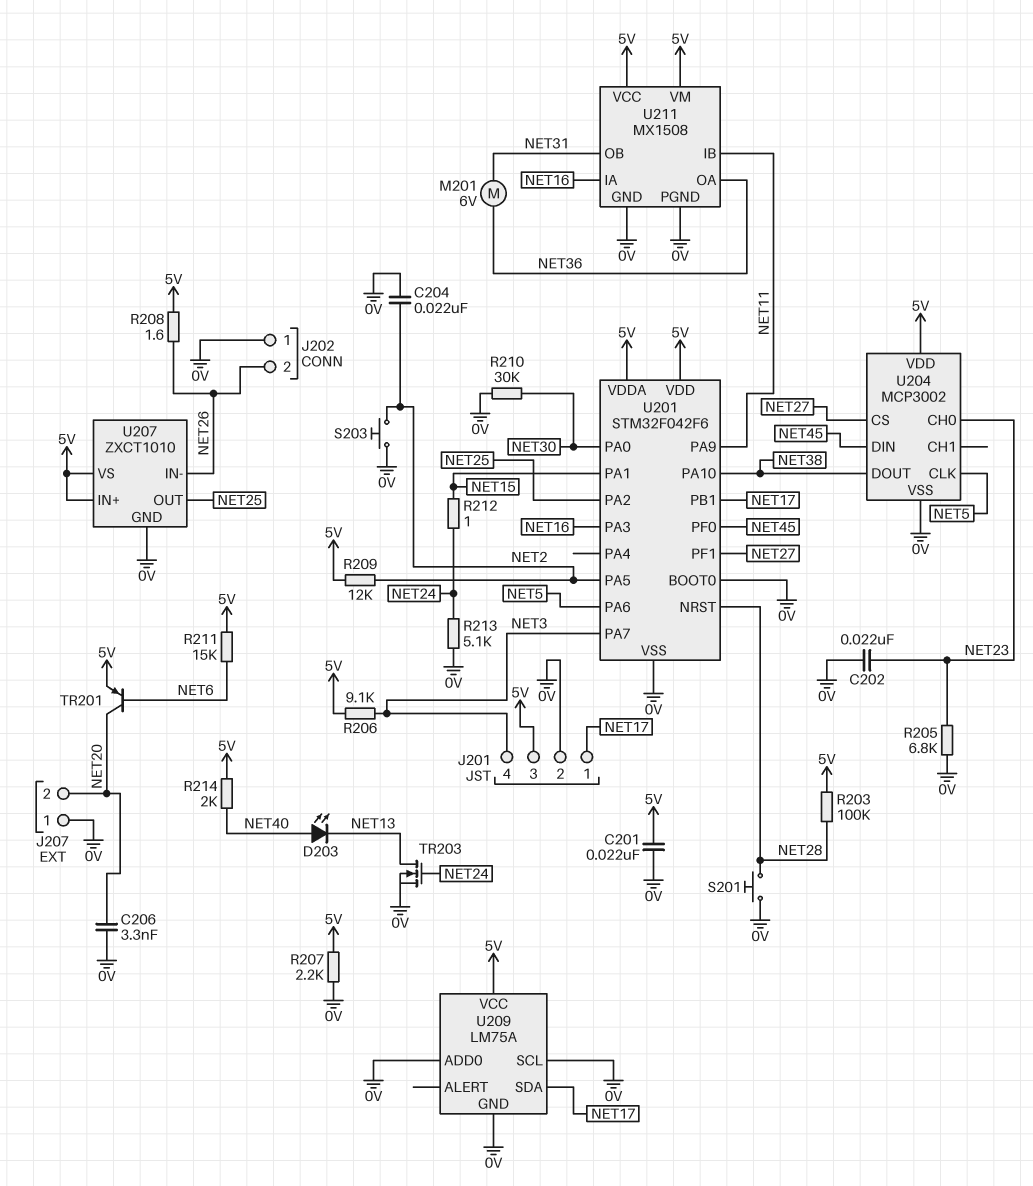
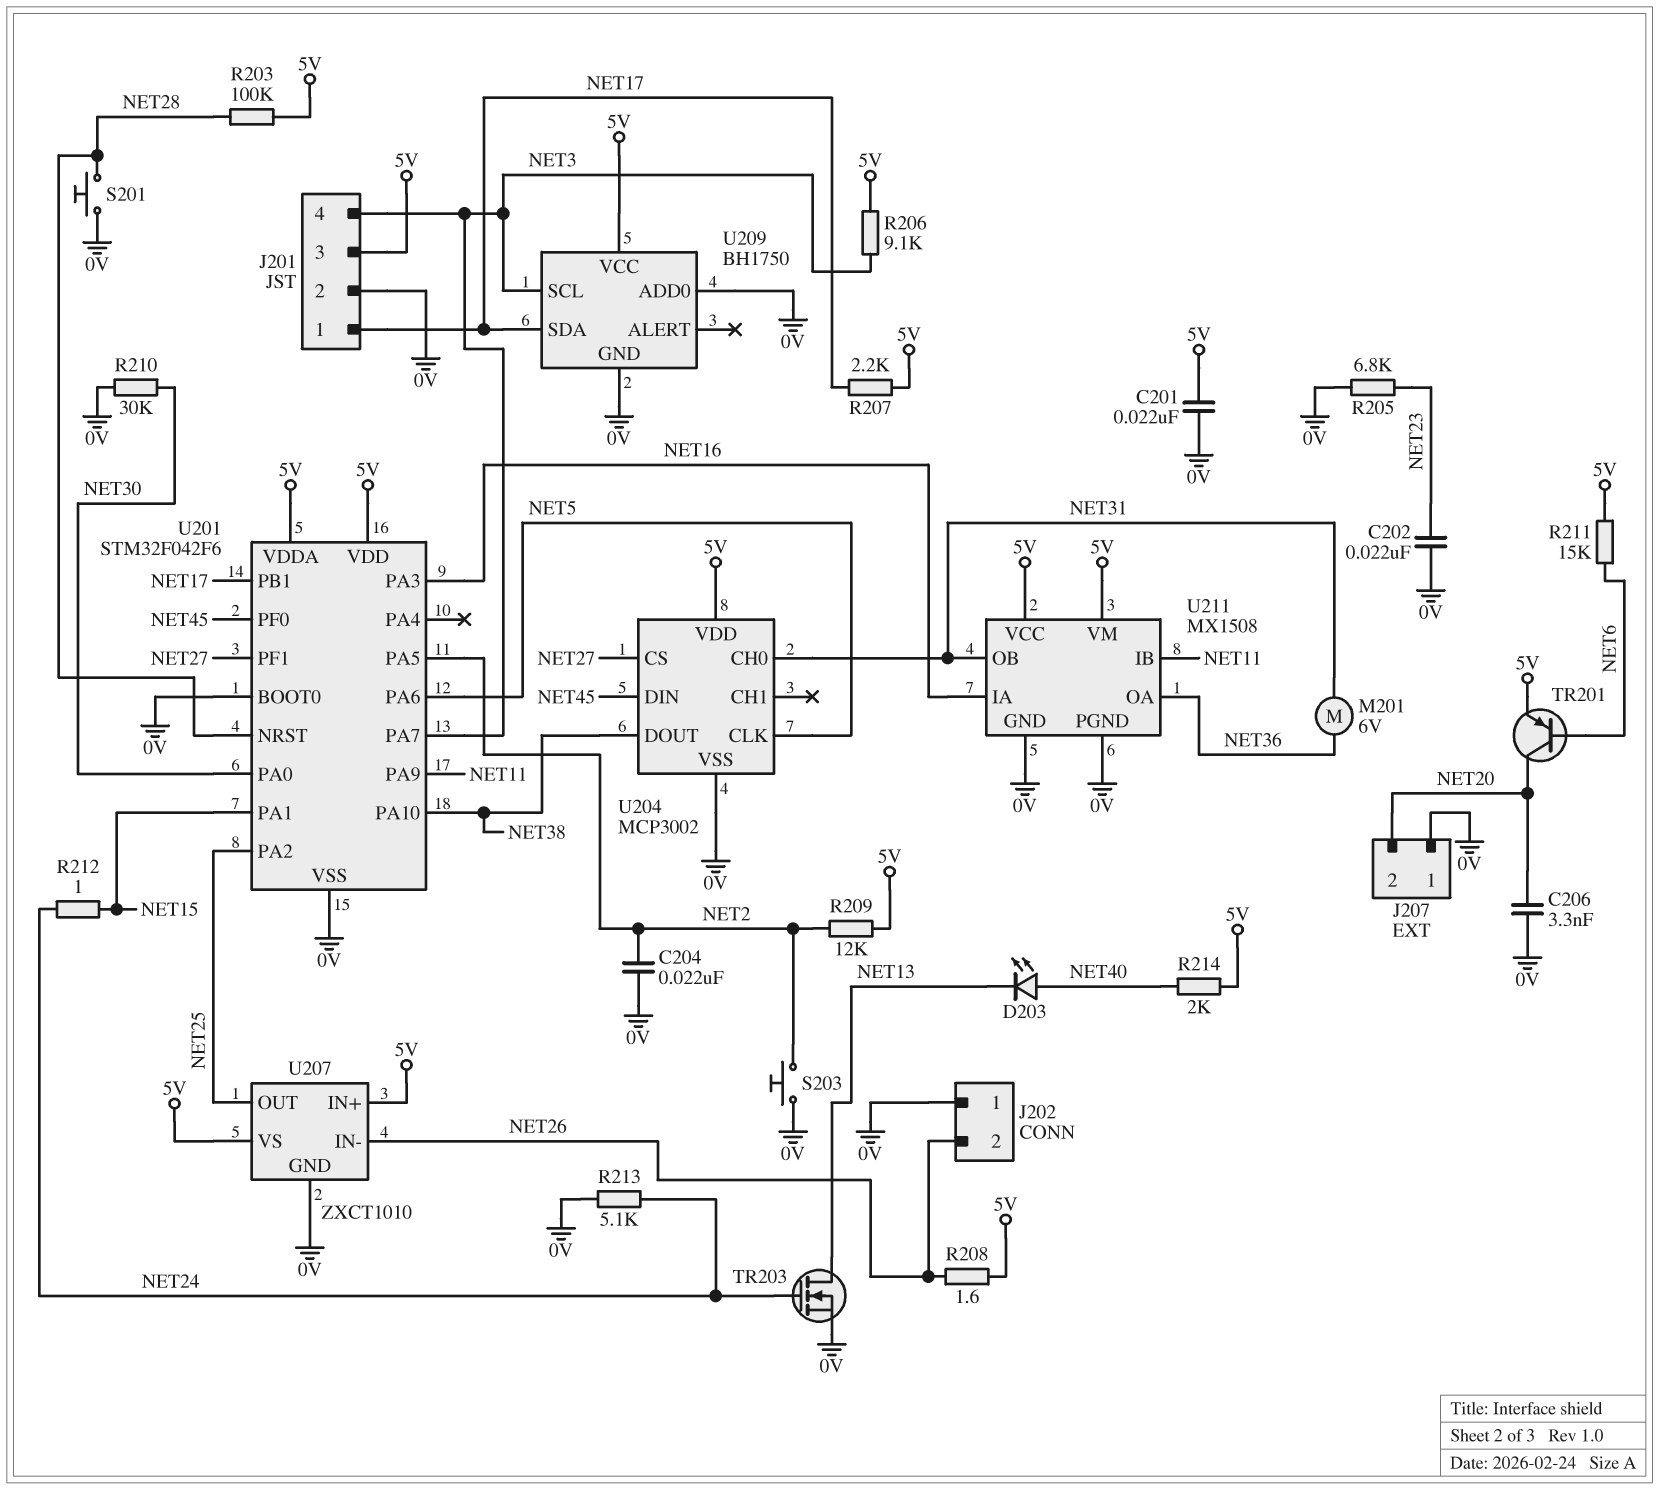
R207: 2.2k (0V, 5V) -> 2.2k (5V, NET17)
U204 pin CH0: NET23 -> NET31
U209: LM75A -> BH1750
U209 pin SCL: 0V -> NET3

